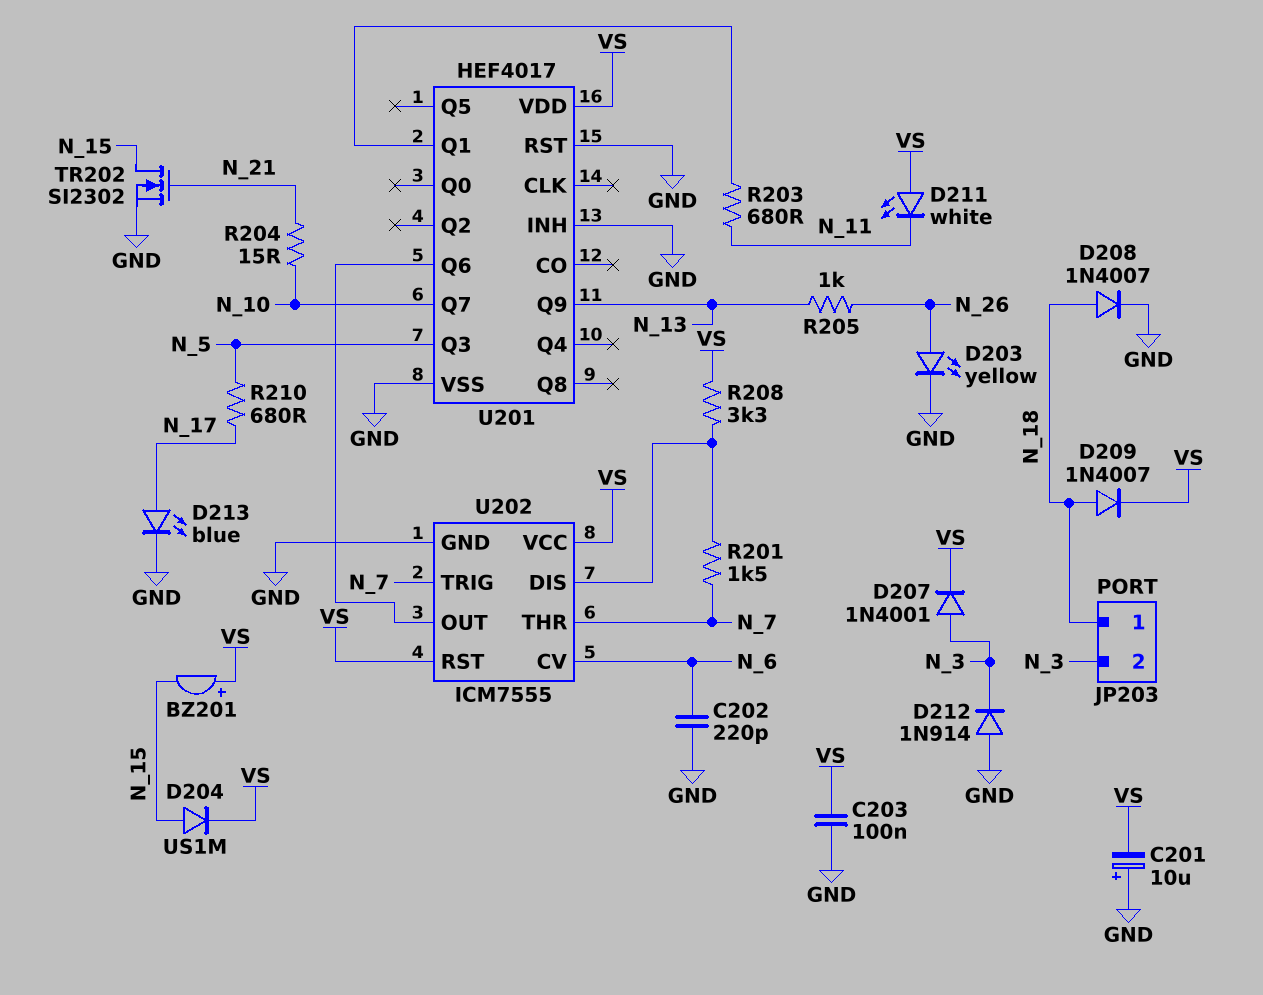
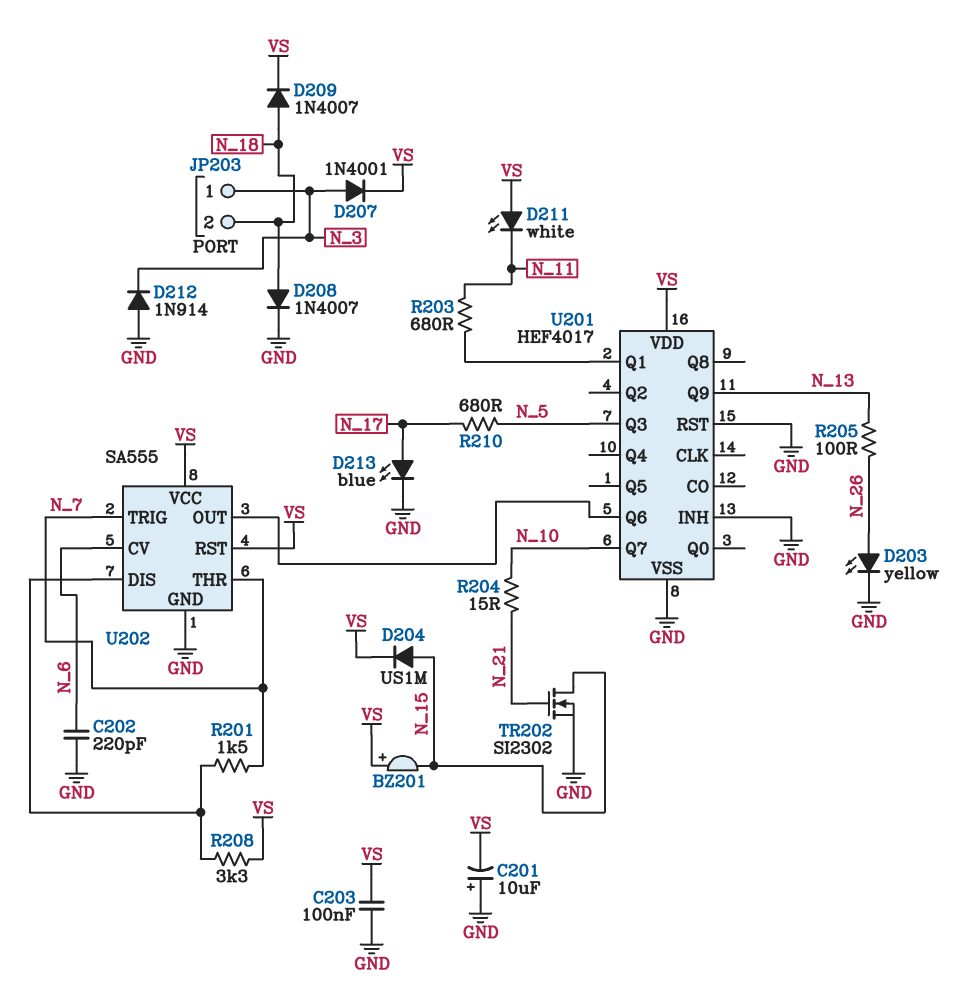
JP203 pin 1: N_18 -> N_3
JP203 pin 2: N_3 -> N_18
R205: 1k (N_13, N_26) -> 100 (N_13, N_26)
U202: ICM7555 -> SA555

